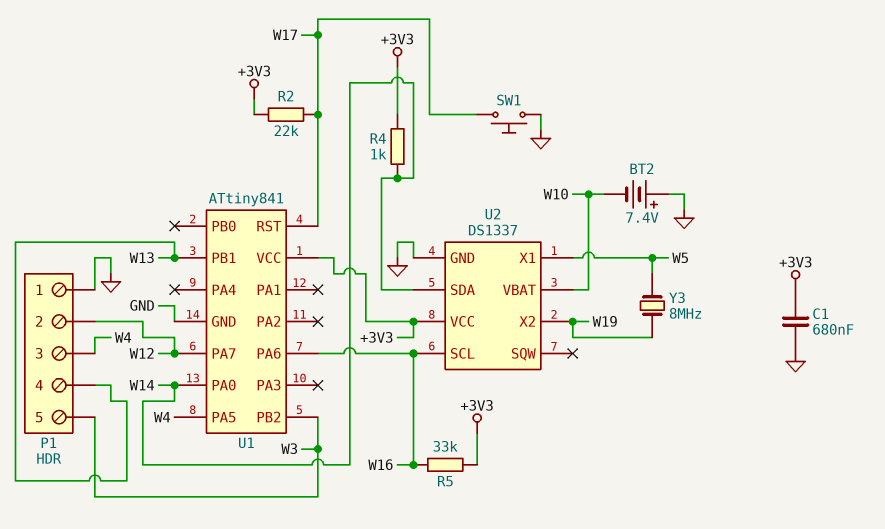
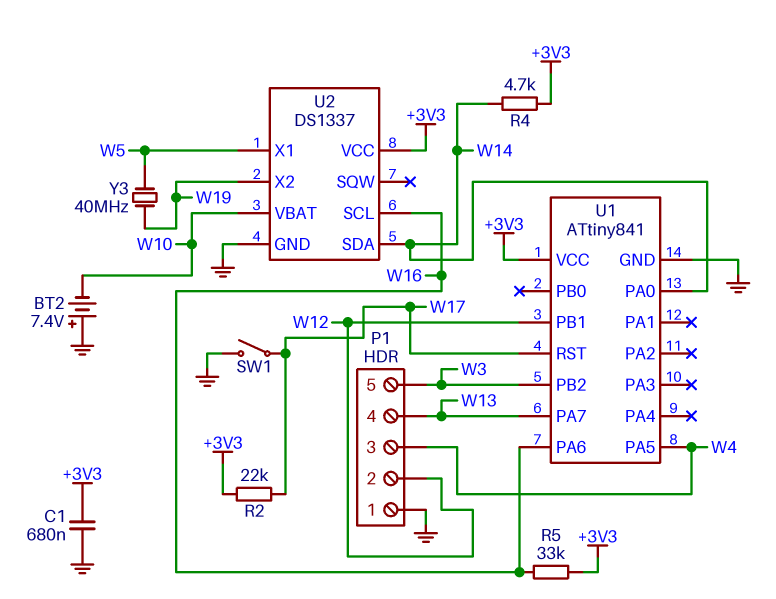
R4: 1k (+3V3, W14) -> 4.7k (+3V3, W14)
SW1: button (GND, W17) -> switch (GND, W17)
U1 pin PA7: W12 -> W13
U1 pin PB1: W13 -> W12
Y3: 8MHz (W5, W19) -> 40MHz (W5, W19)

